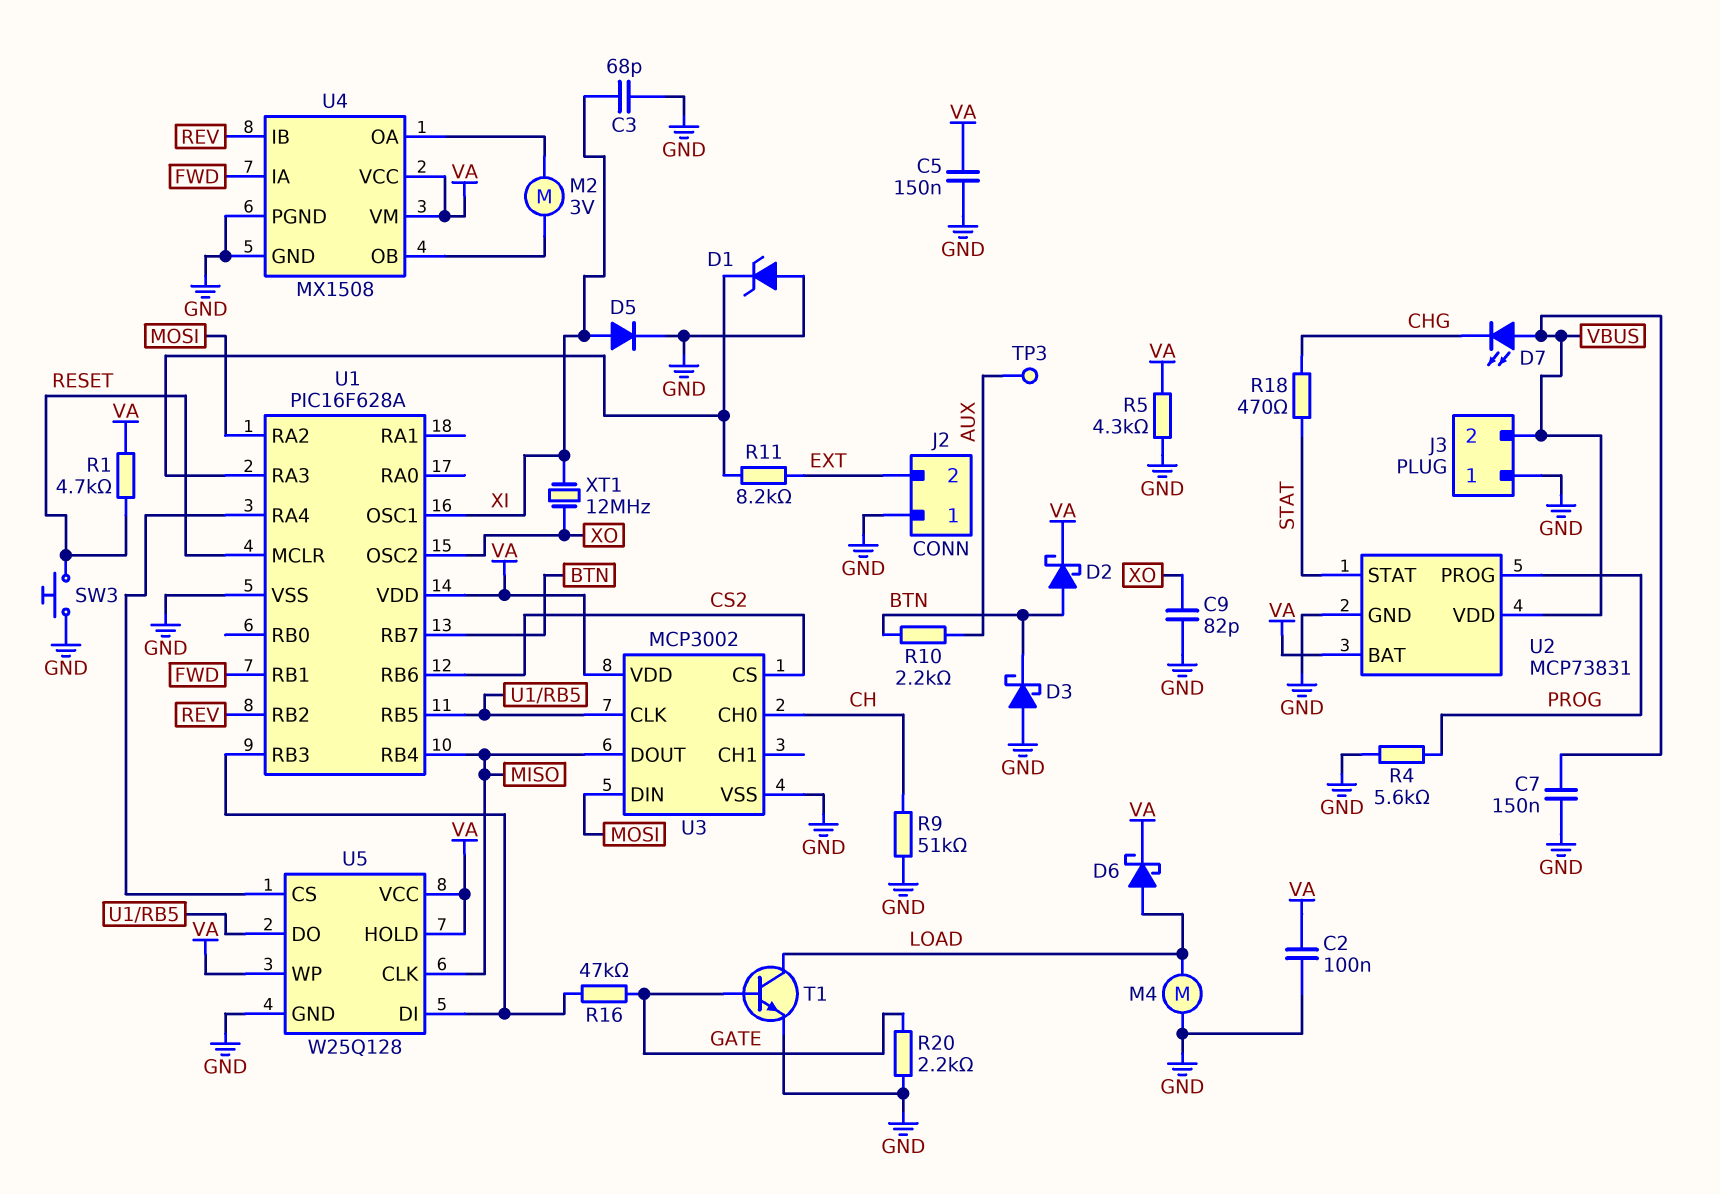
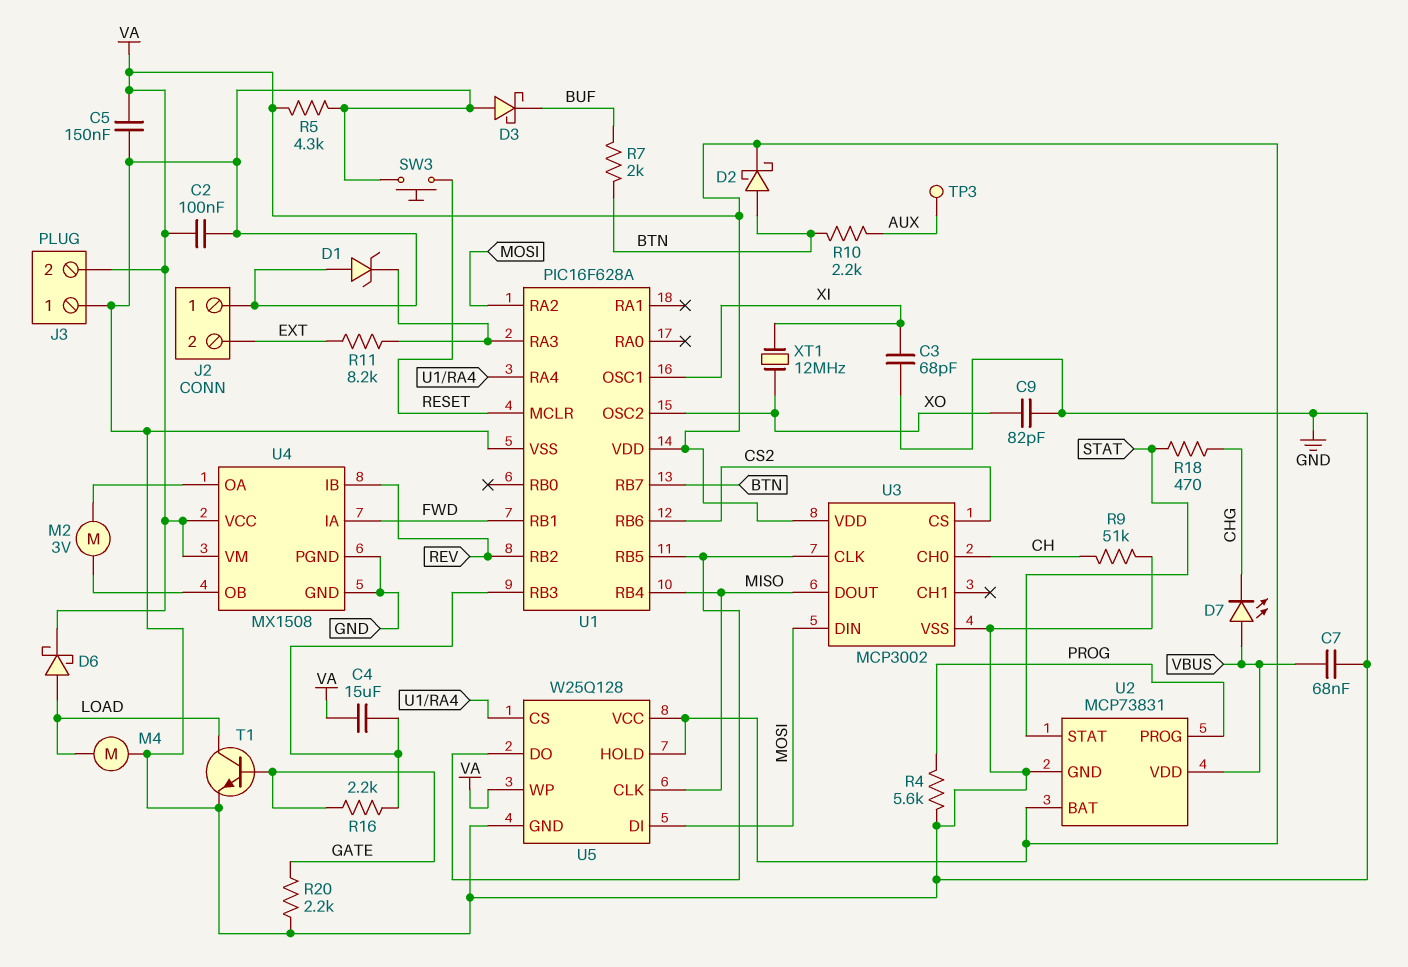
C4: none -> 15uF (U1/RB3, VA)
C7: 150nF (GND, VBUS) -> 68nF (GND, VBUS)
D3: schottky (A GND, K BTN) -> schottky (A GND, K BUF)
D5: diode (A XI, K GND) -> none
J3 pin 2: VBUS -> VA
R1: 4.7k (RESET, VA) -> none
R7: none -> 2k (BTN, BUF)
R16: 47k (GATE, U1/RB3) -> 2.2k (GATE, U1/RB3)
U5 pin DI: U1/RB3 -> MOSI

